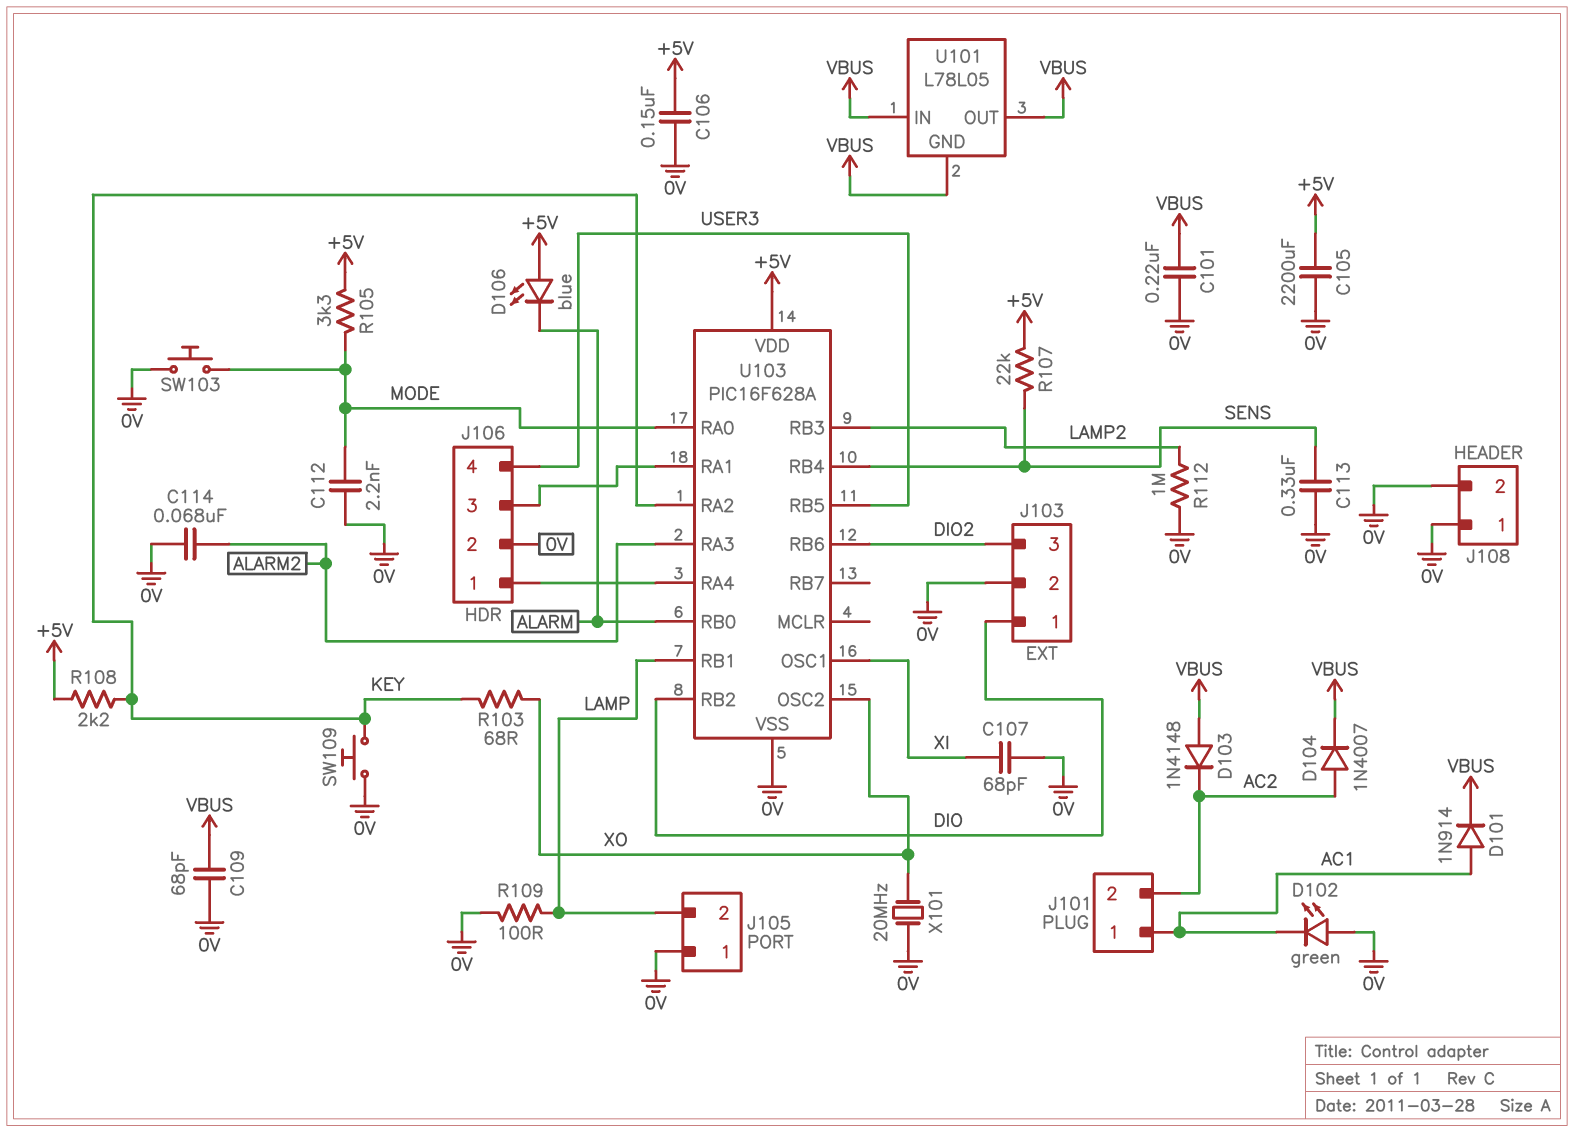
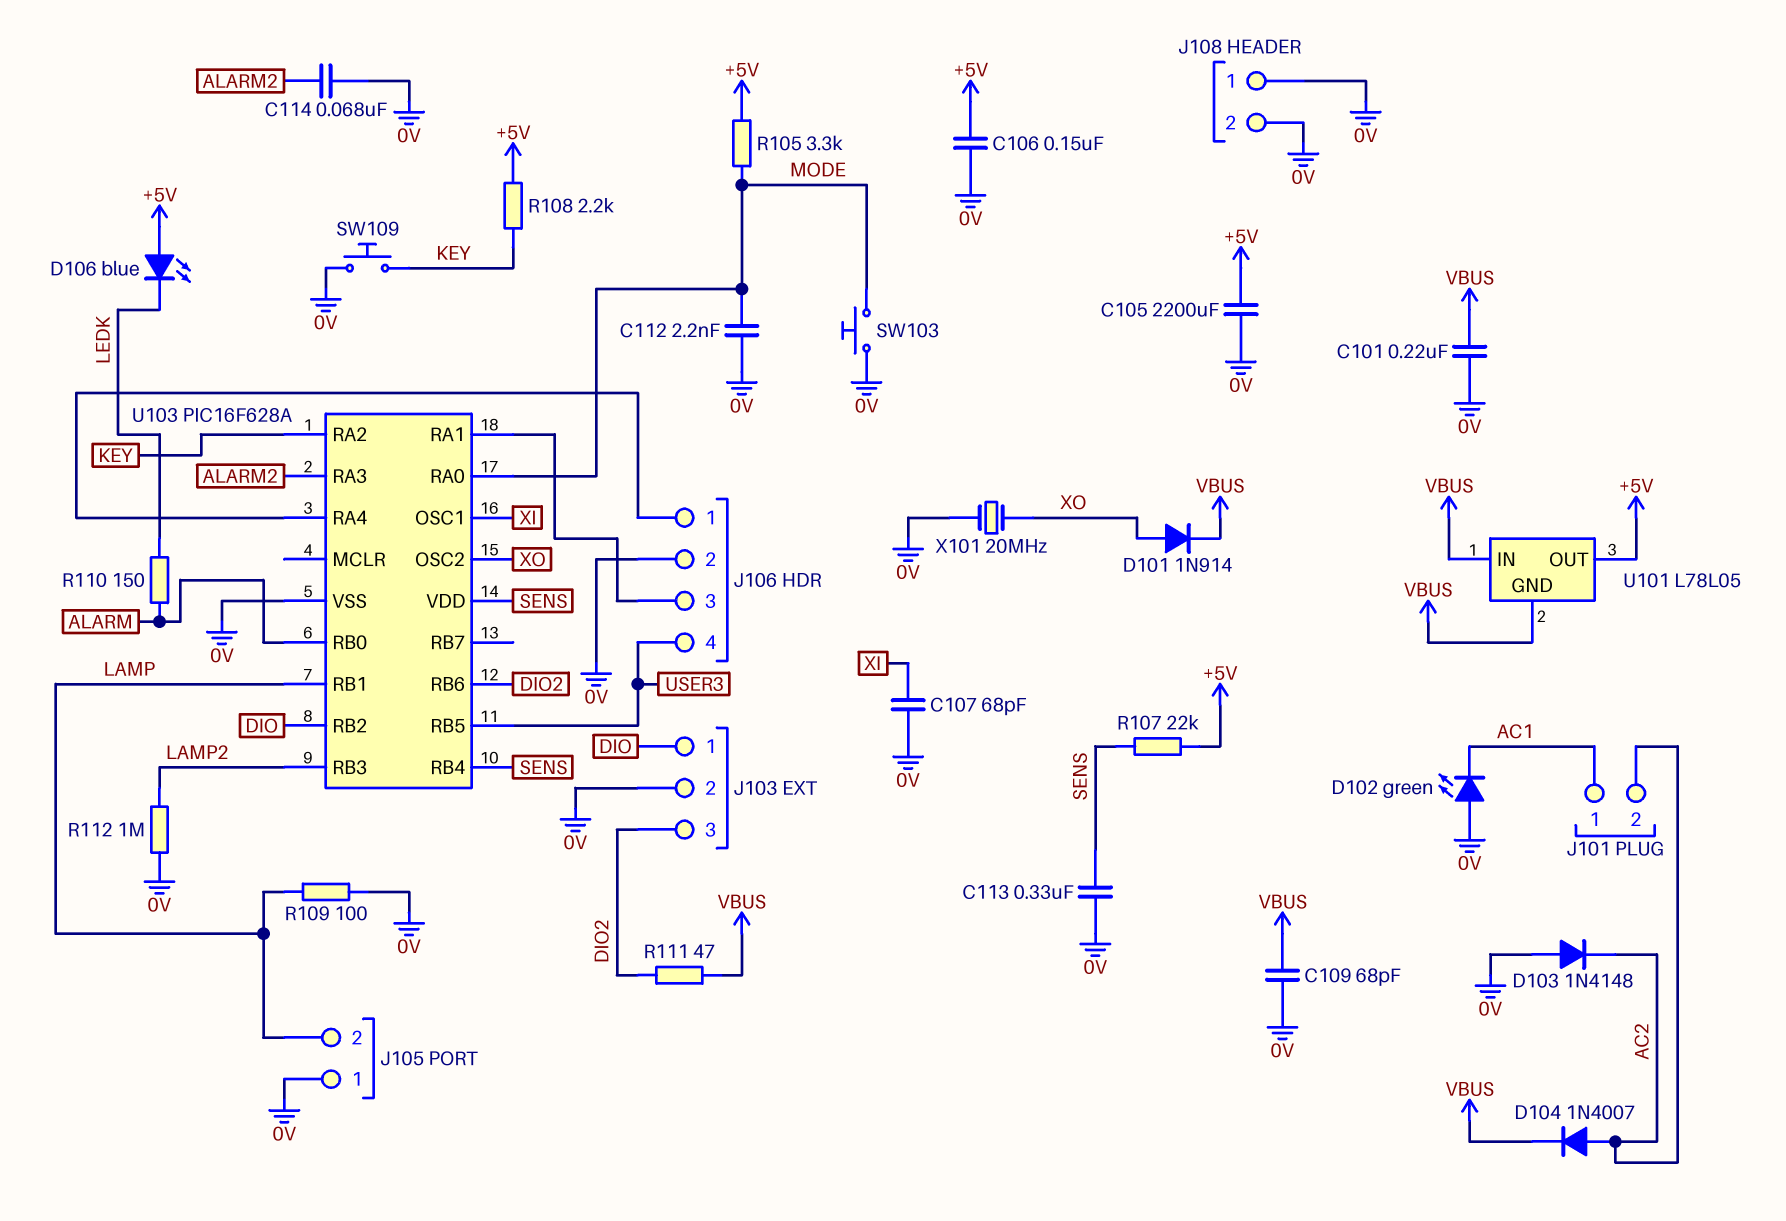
D101: diode 1N914 (A AC1, K VBUS) -> diode 1N914 (A XO, K VBUS)
D103: diode 1N4148 (A VBUS, K AC2) -> diode 1N4148 (A 0V, K AC2)
D106: LED blue (A +5V, K ALARM) -> LED blue (A +5V, K LEDK)
R103: 68 (KEY, XO) -> none
R110: none -> 150 (ALARM, LEDK)
R111: none -> 47 (DIO2, VBUS)
U101 pin OUT: VBUS -> +5V
U103 pin VDD: +5V -> SENS

